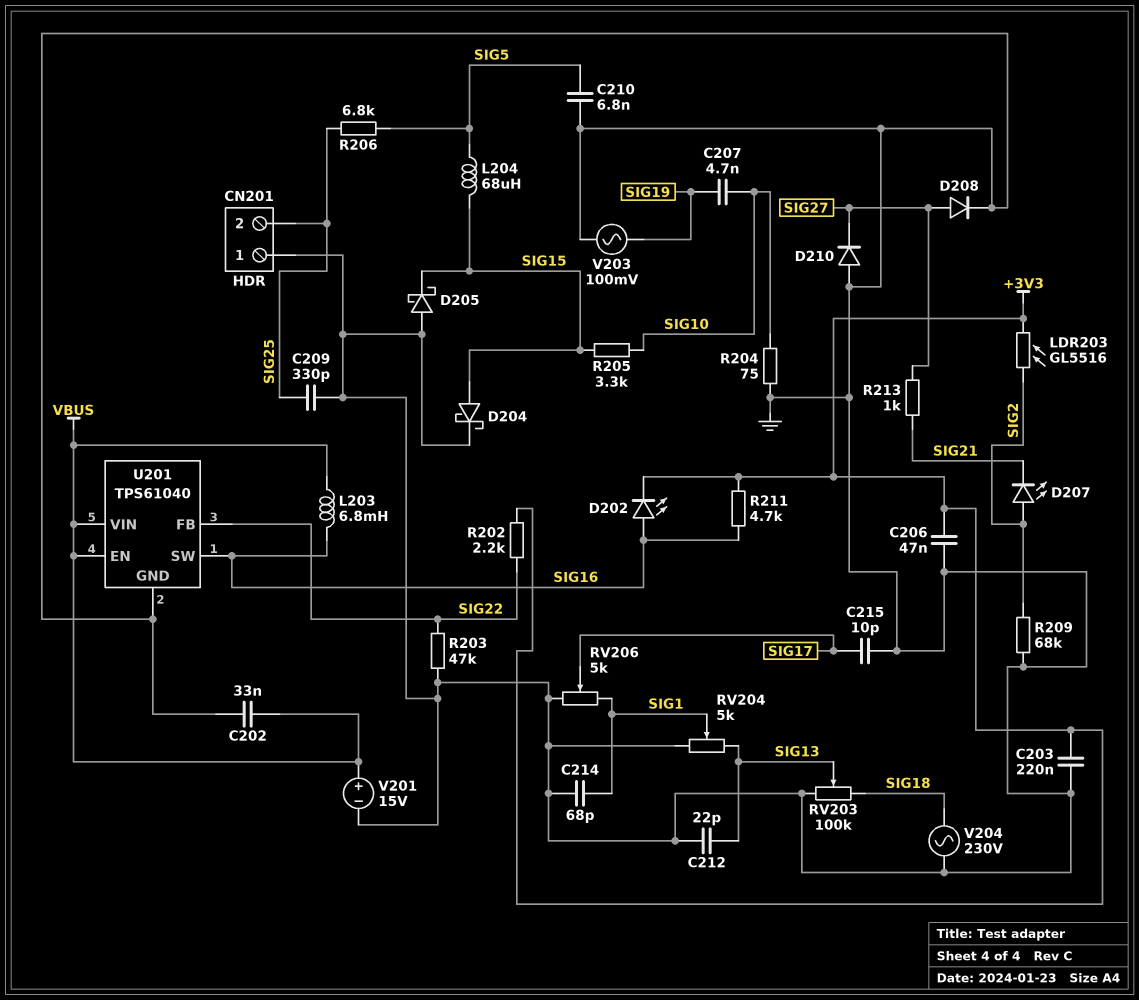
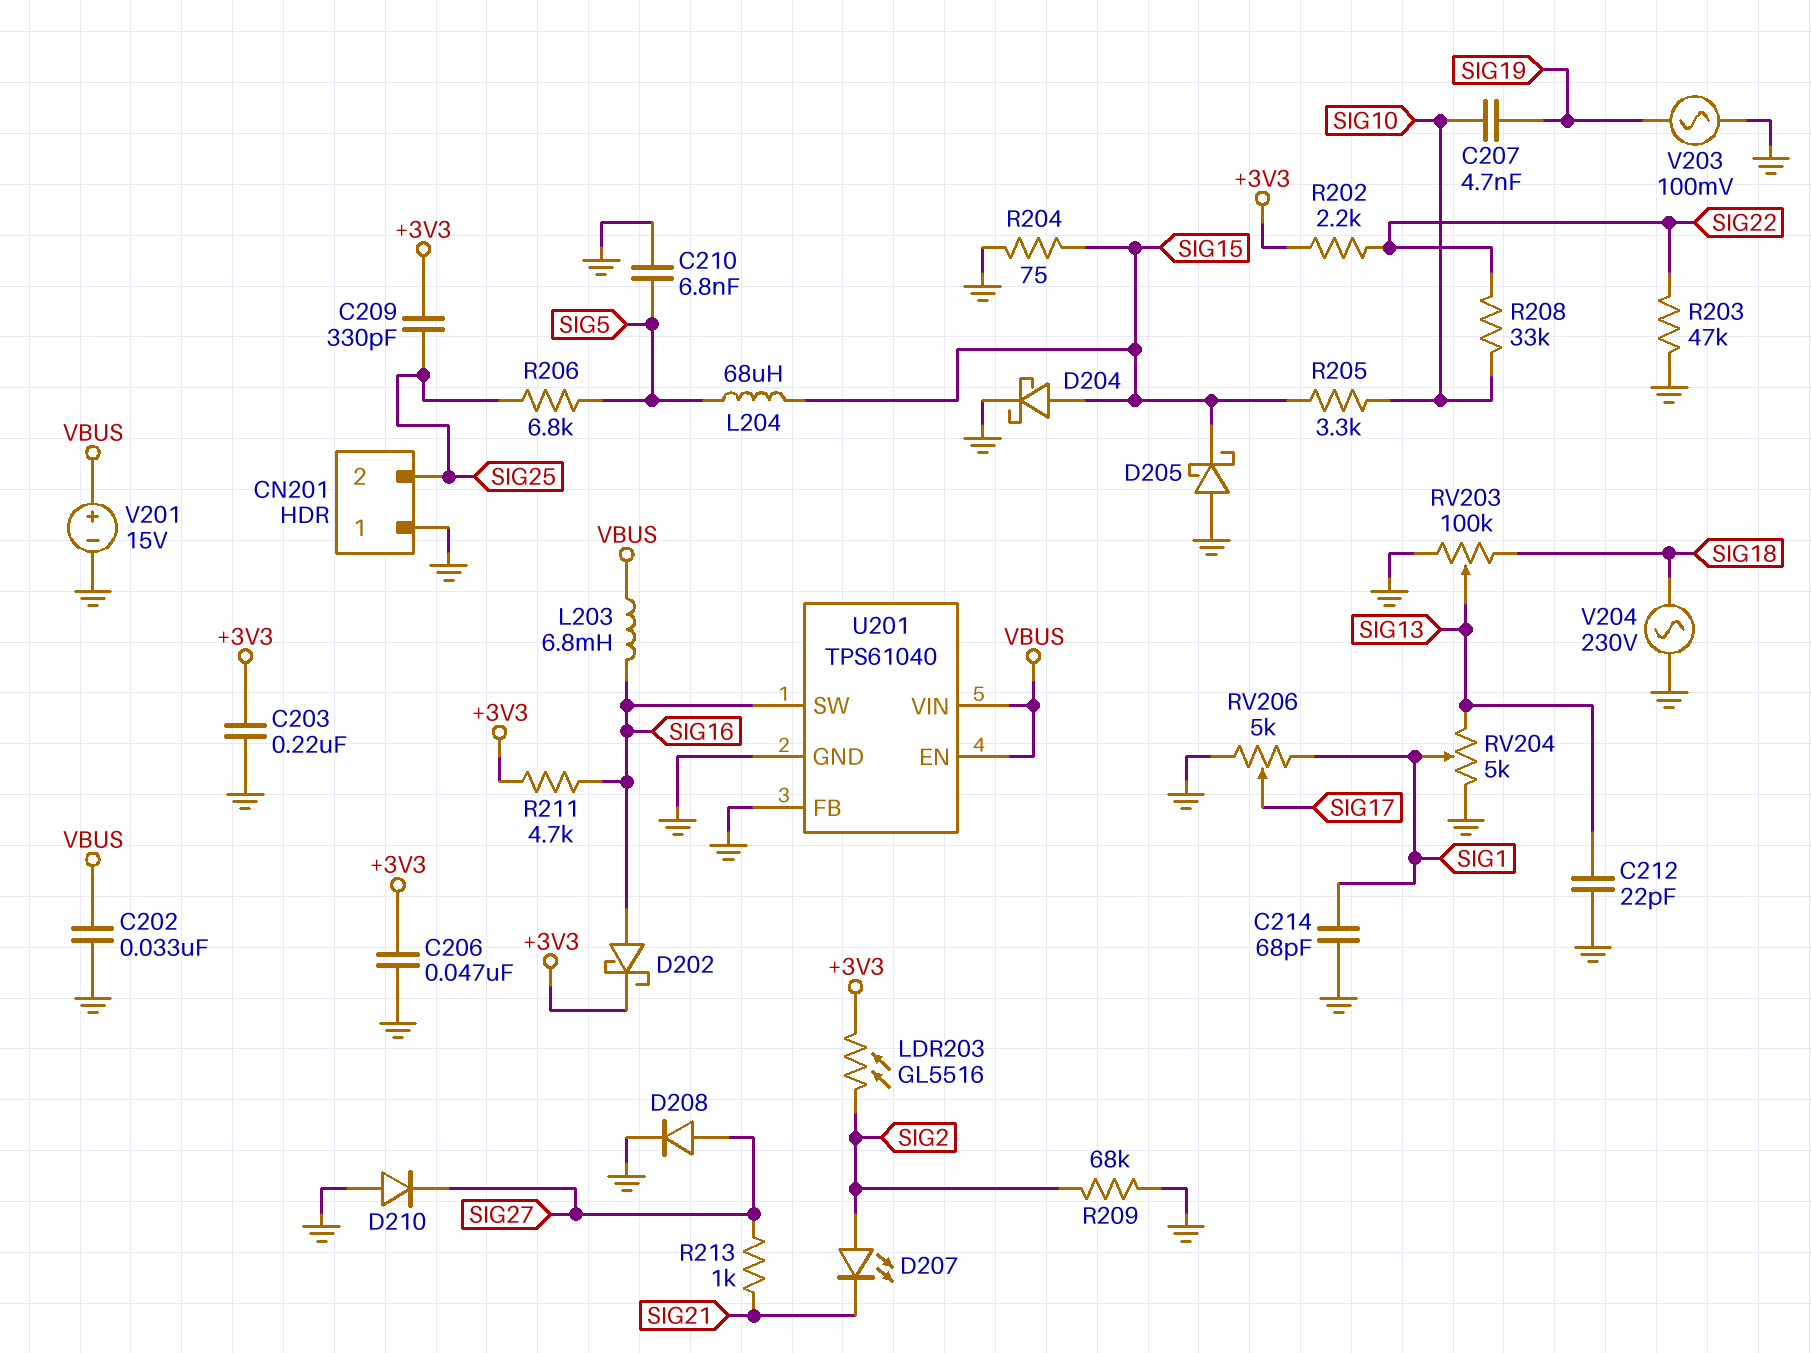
C209: 330pF (GND, SIG25) -> 330pF (+3V3, SIG25)
C215: 10pF (GND, SIG17) -> none
D202: LED (A SIG16, K +3V3) -> schottky (A SIG16, K +3V3)
R204: 75 (GND, SIG10) -> 75 (GND, SIG15)
R208: none -> 33k (SIG10, SIG22)
U201 pin FB: SIG22 -> GND

